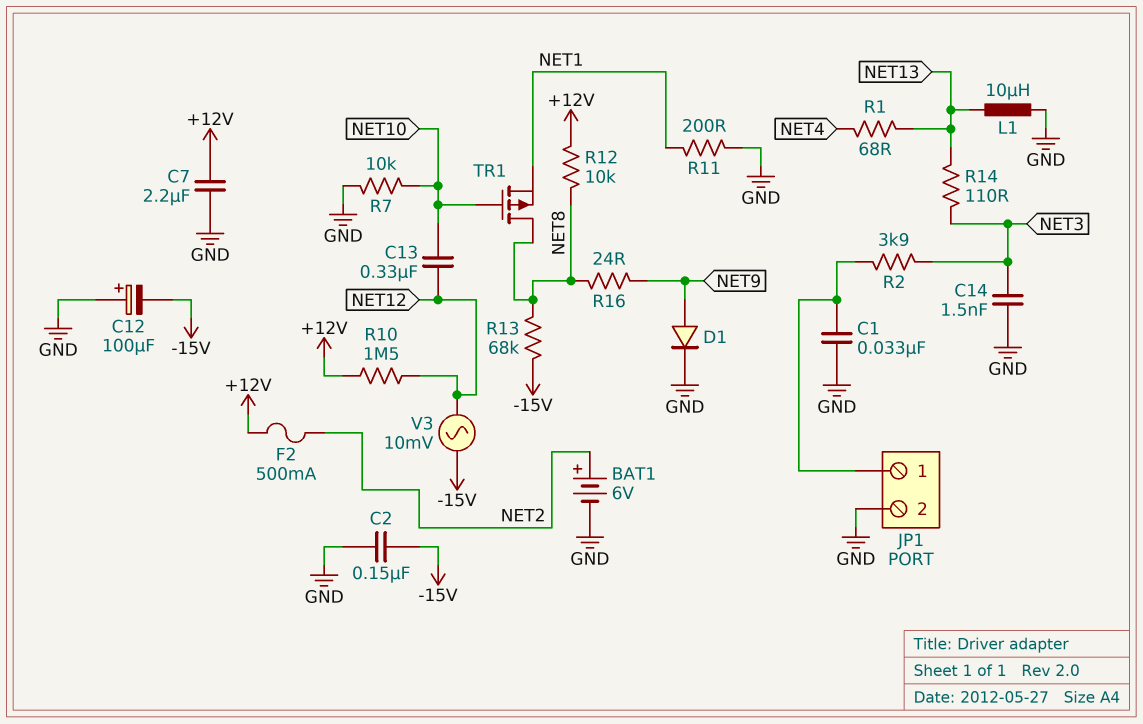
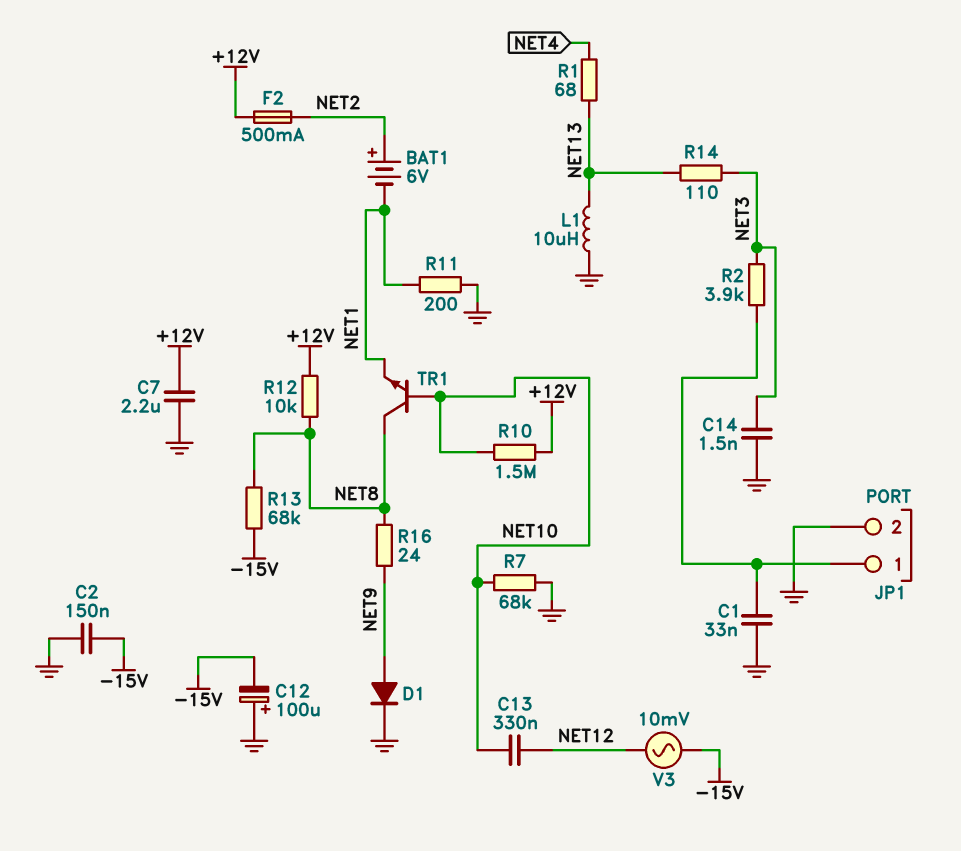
BAT1: 6V (plus NET2, minus GND) -> 6V (plus NET2, minus NET1)
R7: 10k (GND, NET10) -> 68k (GND, NET10)
R10: 1.5M (+12V, NET12) -> 1.5M (+12V, NET10)
TR1: PMOS (G NET10, D NET8, S NET1) -> NPN (B NET10, C NET8, E NET1)

